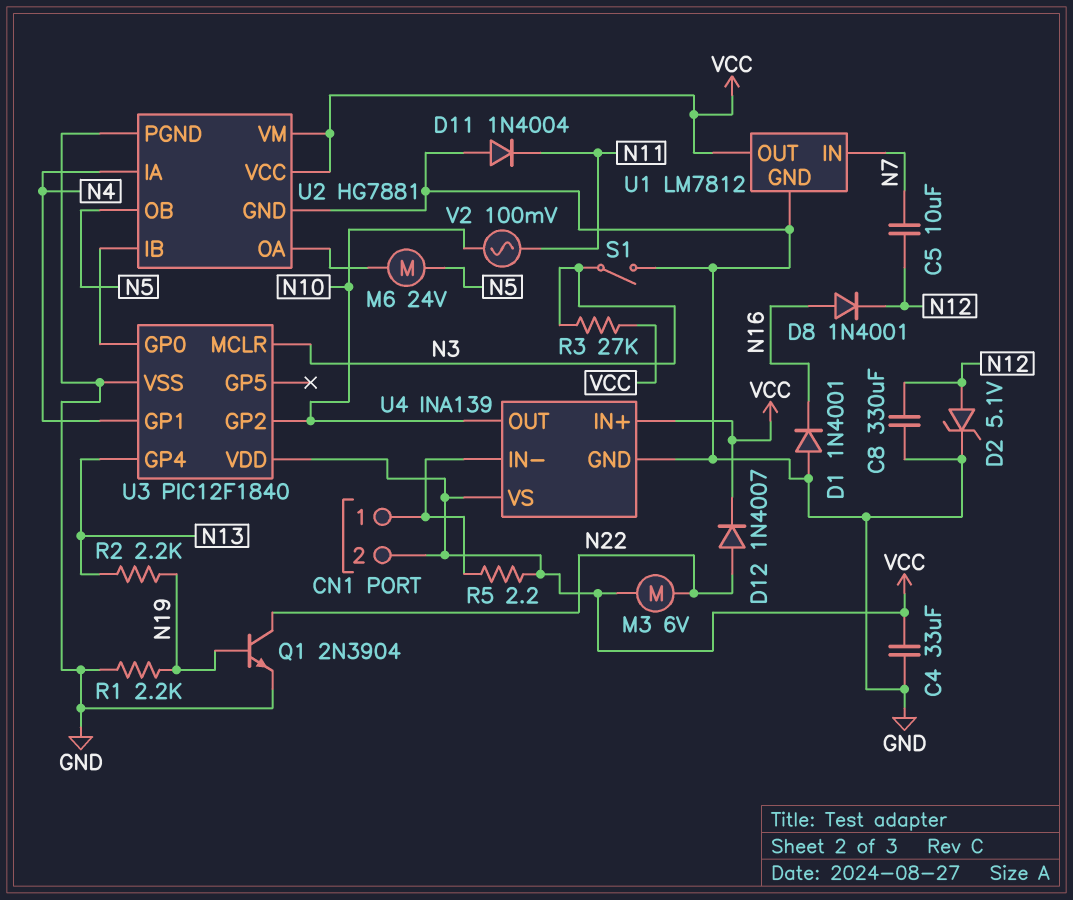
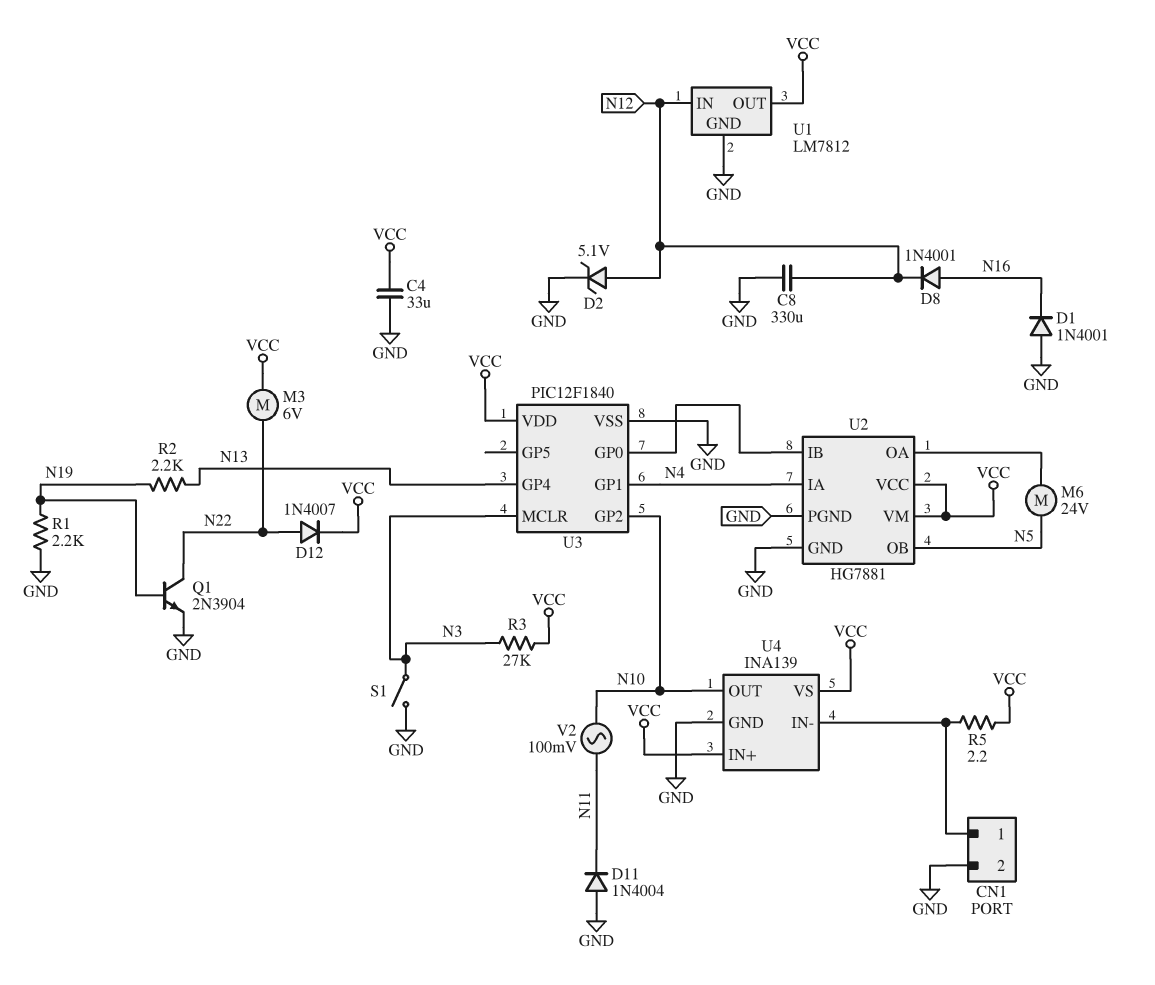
C5: 10uF (N7, N12) -> none
CN1 pin 2: VCC -> GND
U1 pin IN: N7 -> N12

